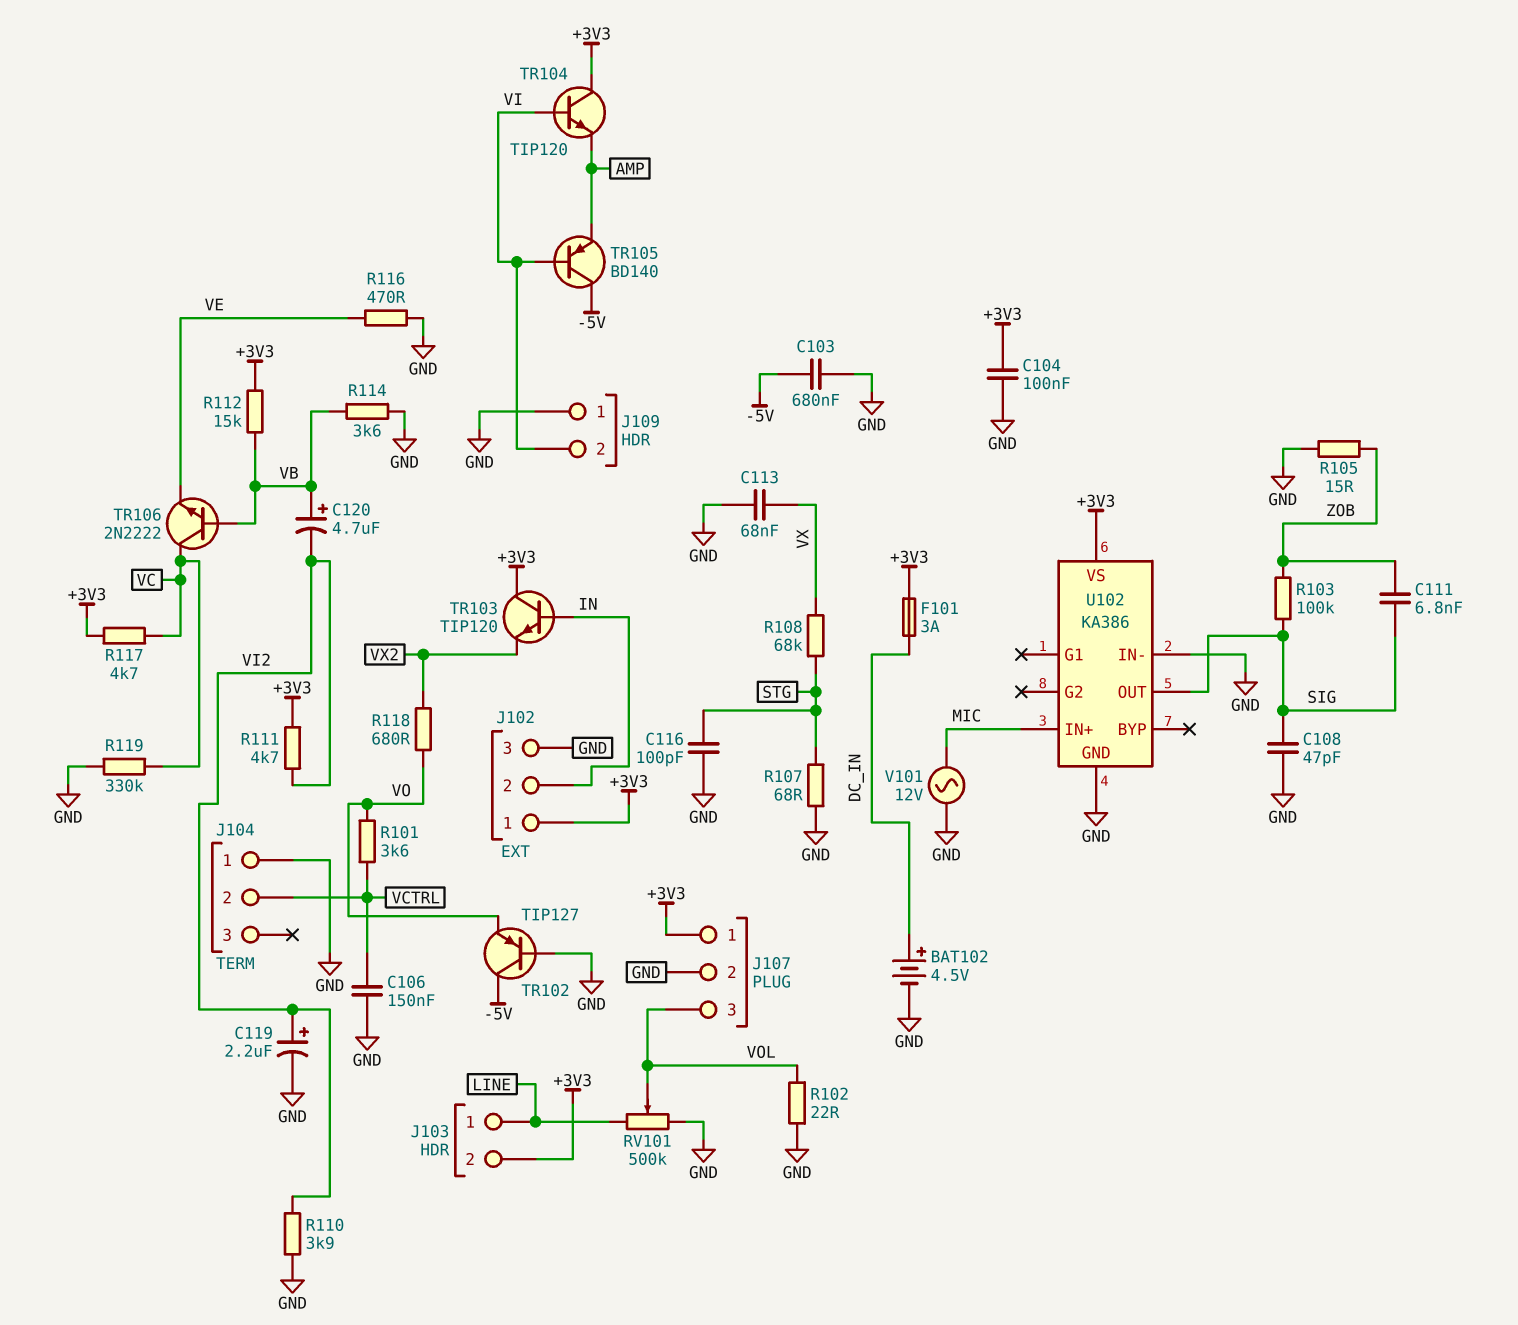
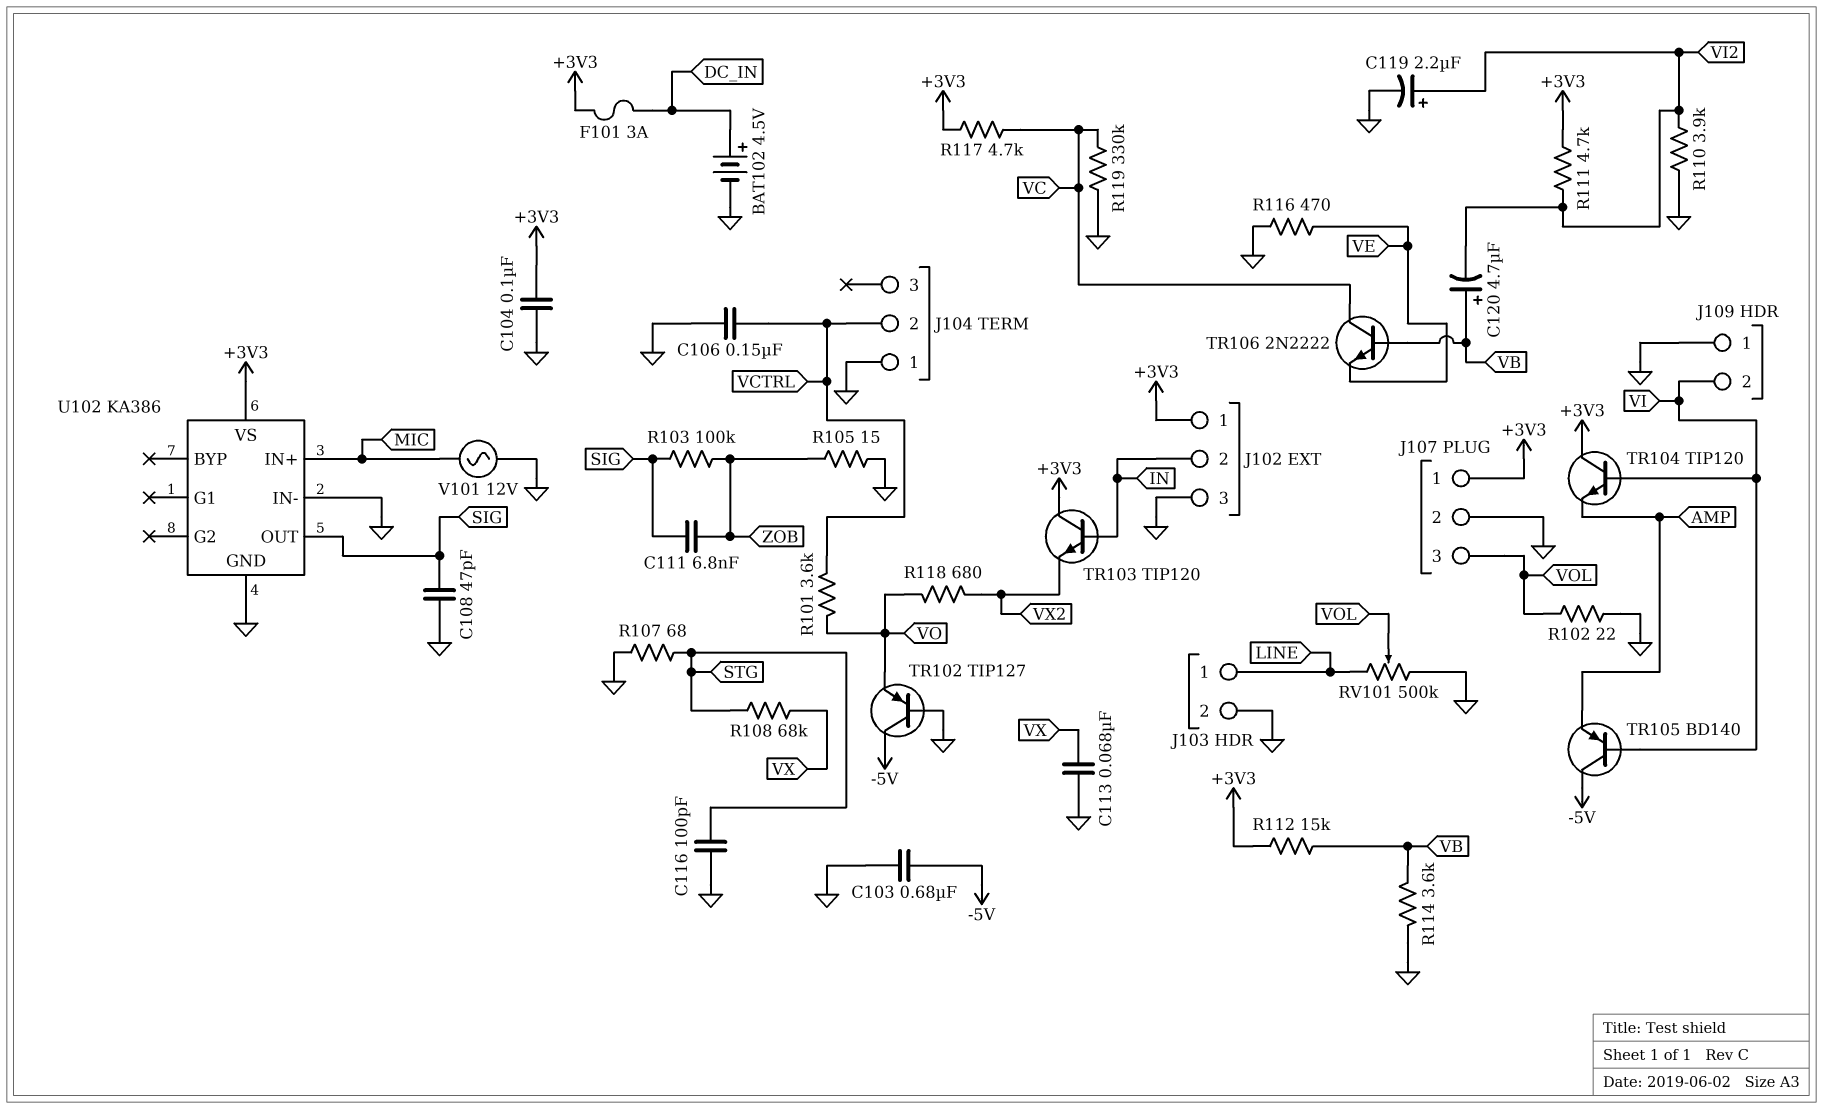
J103 pin 2: +3V3 -> GND

